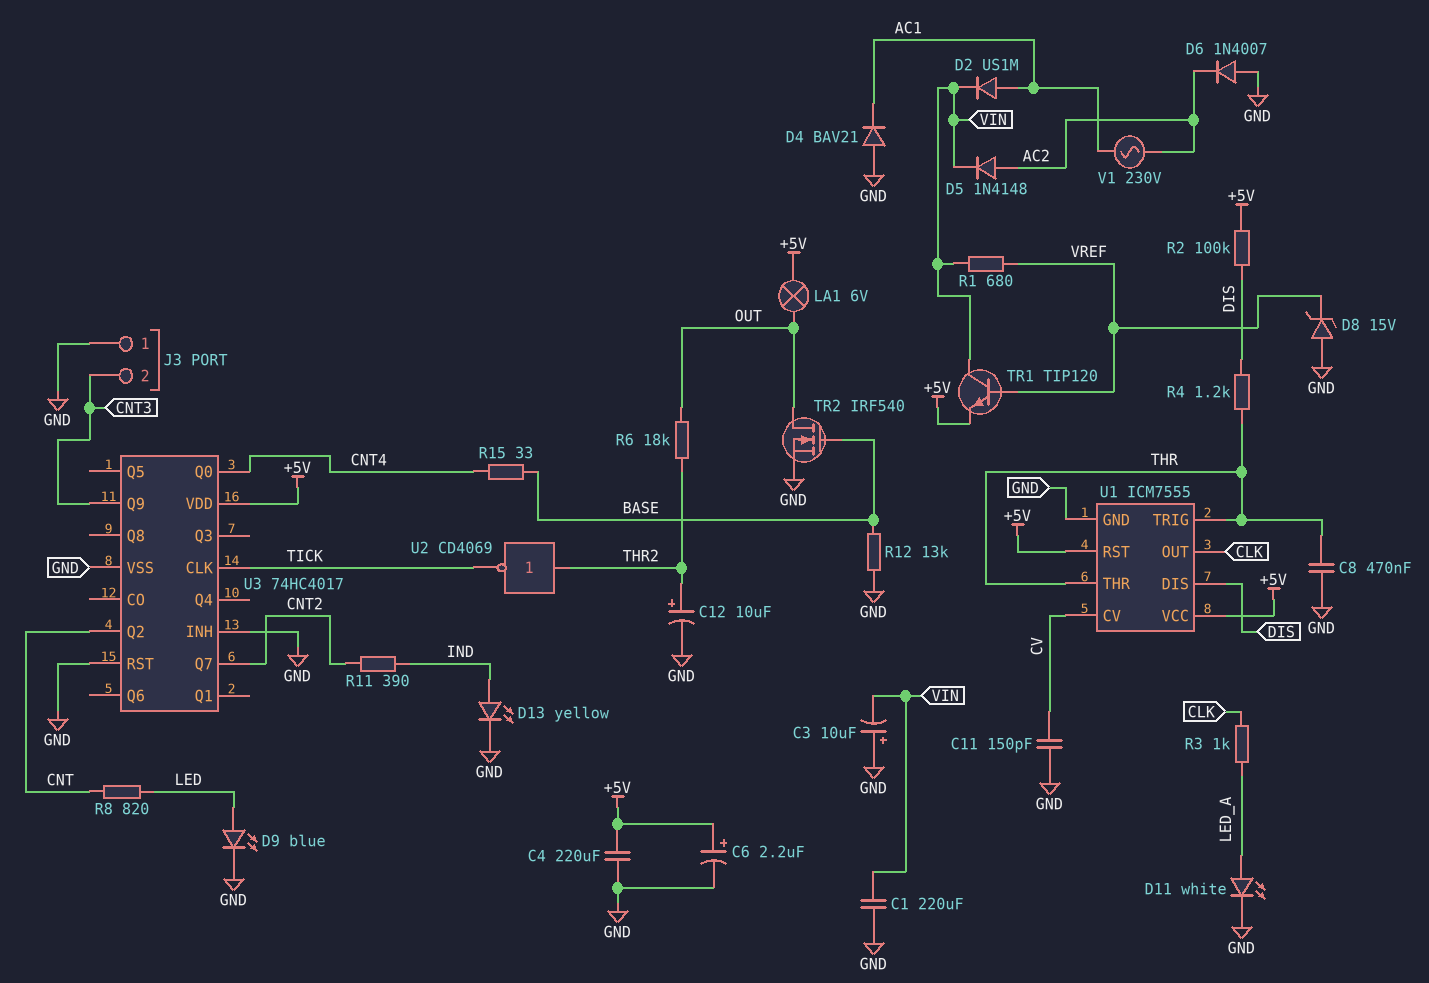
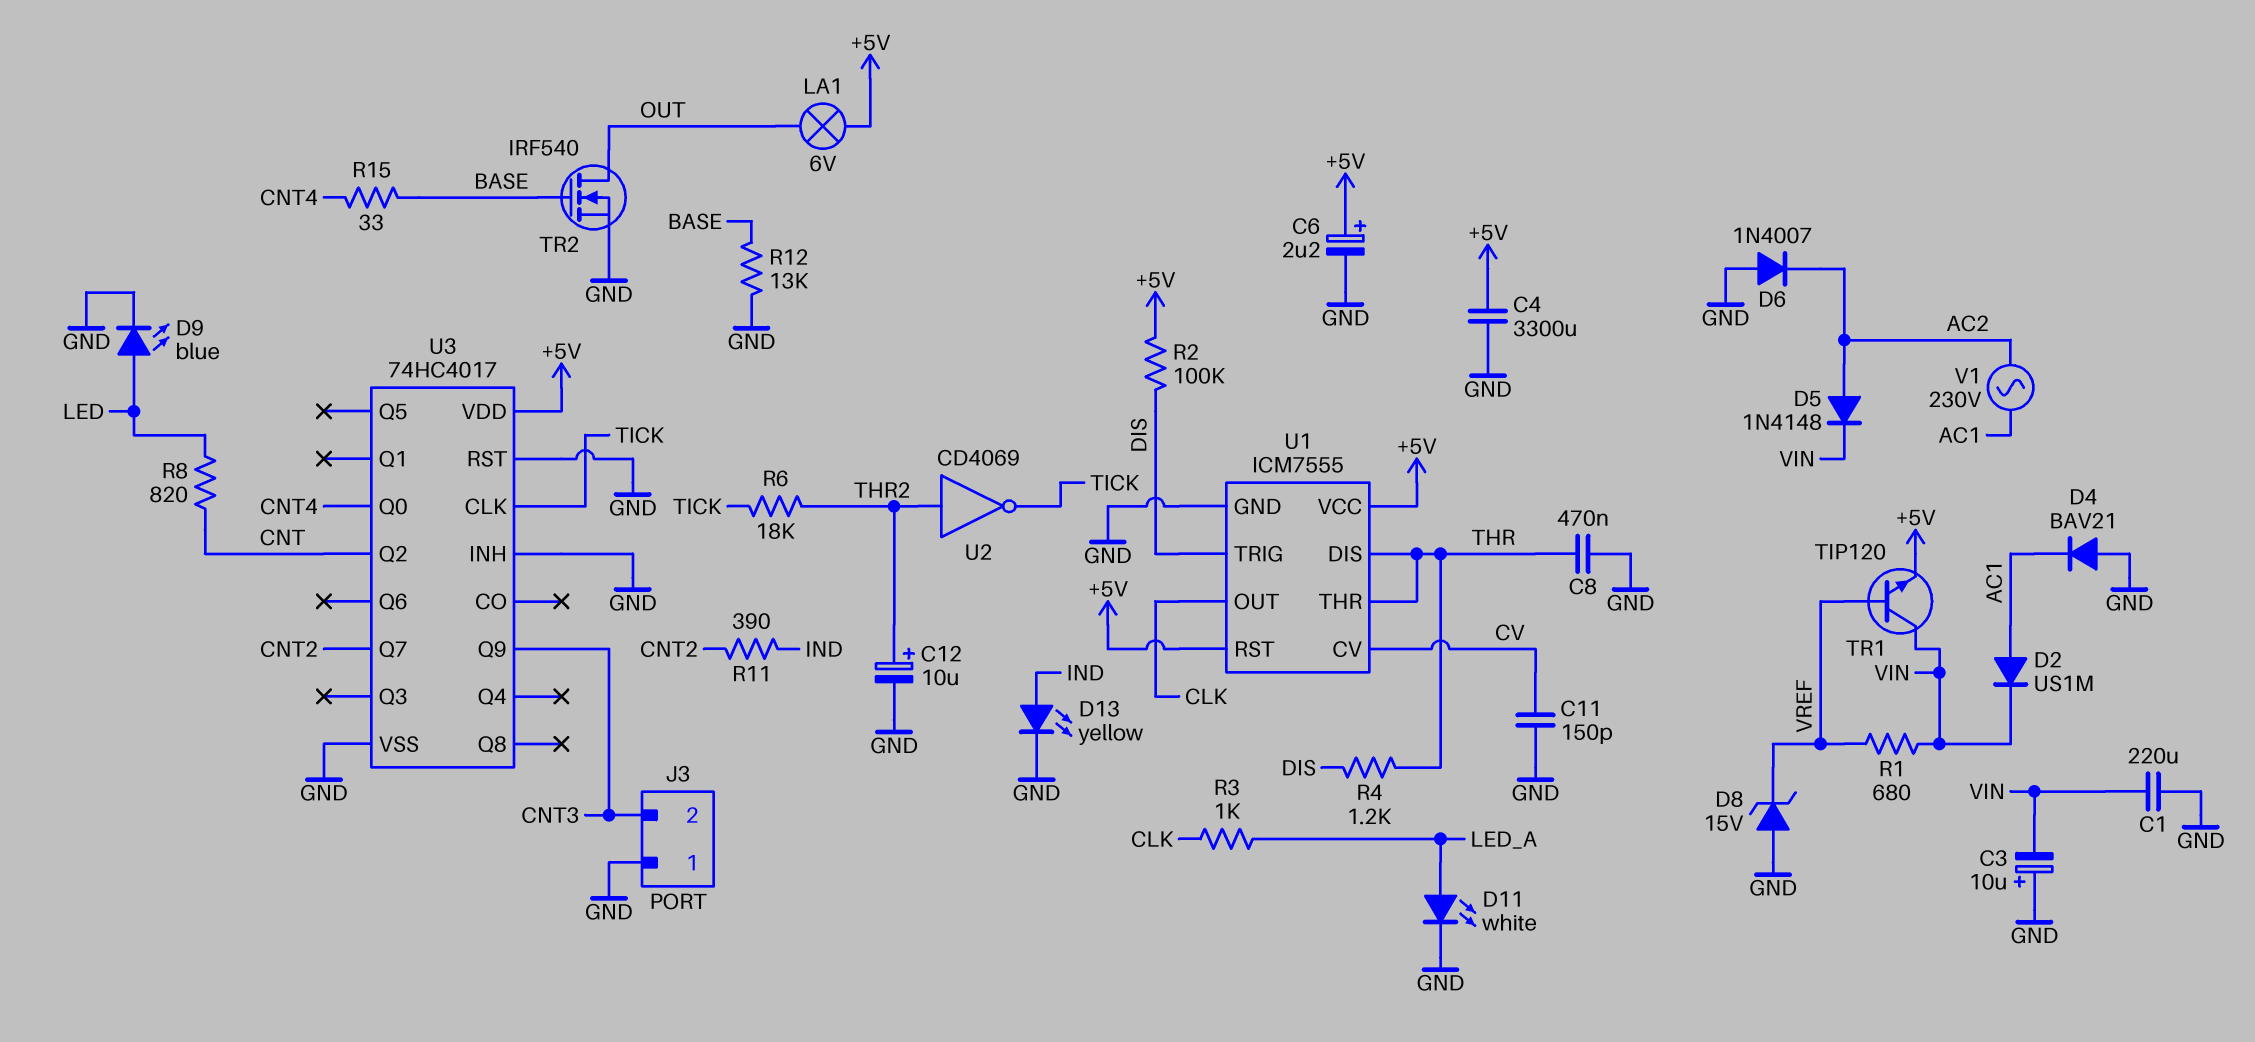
C4: 220uF (+5V, GND) -> 3300uF (+5V, GND)
R6: 18k (OUT, THR2) -> 18k (THR2, TICK)
U1 pin DIS: DIS -> THR
U1 pin TRIG: THR -> DIS

